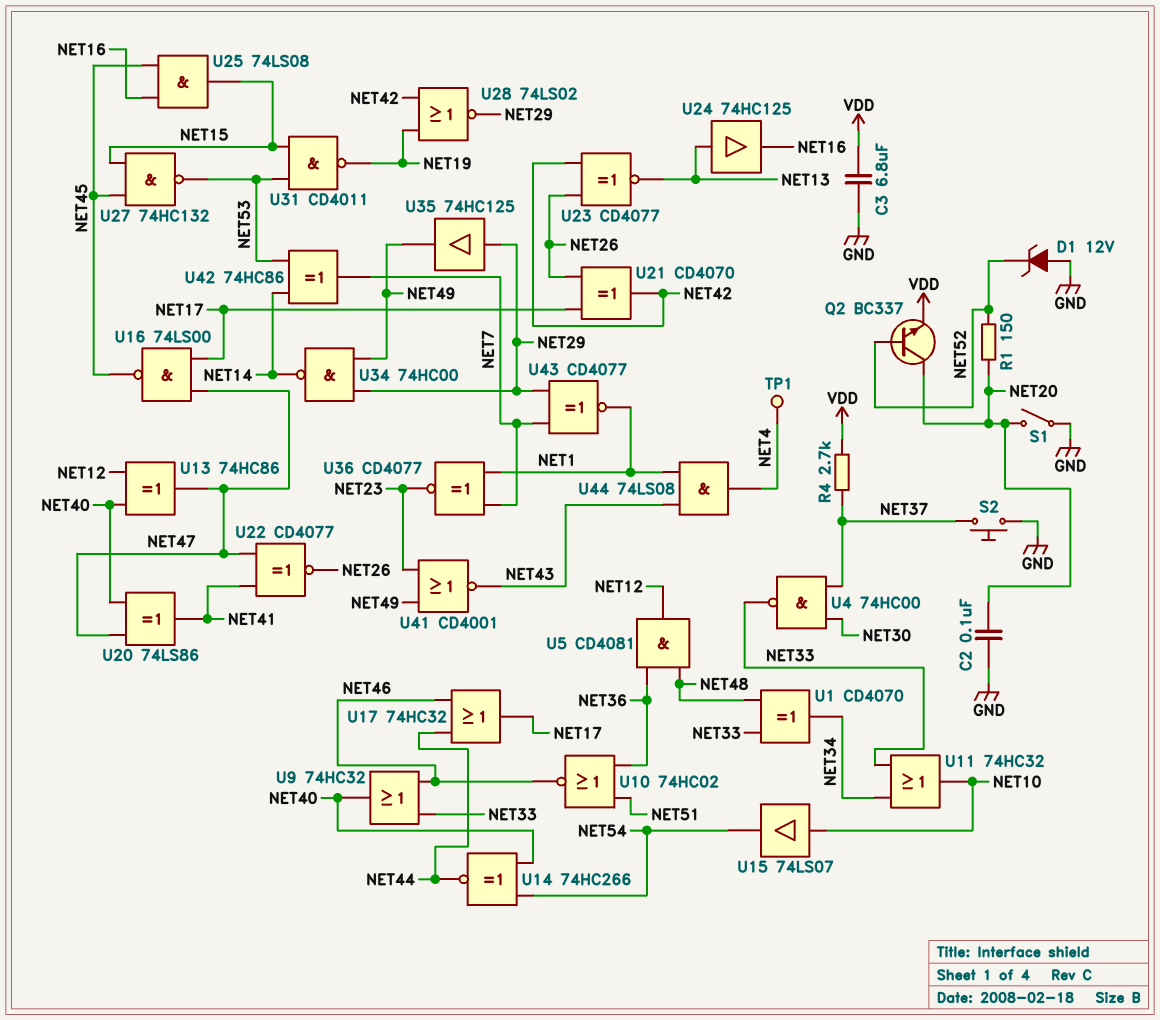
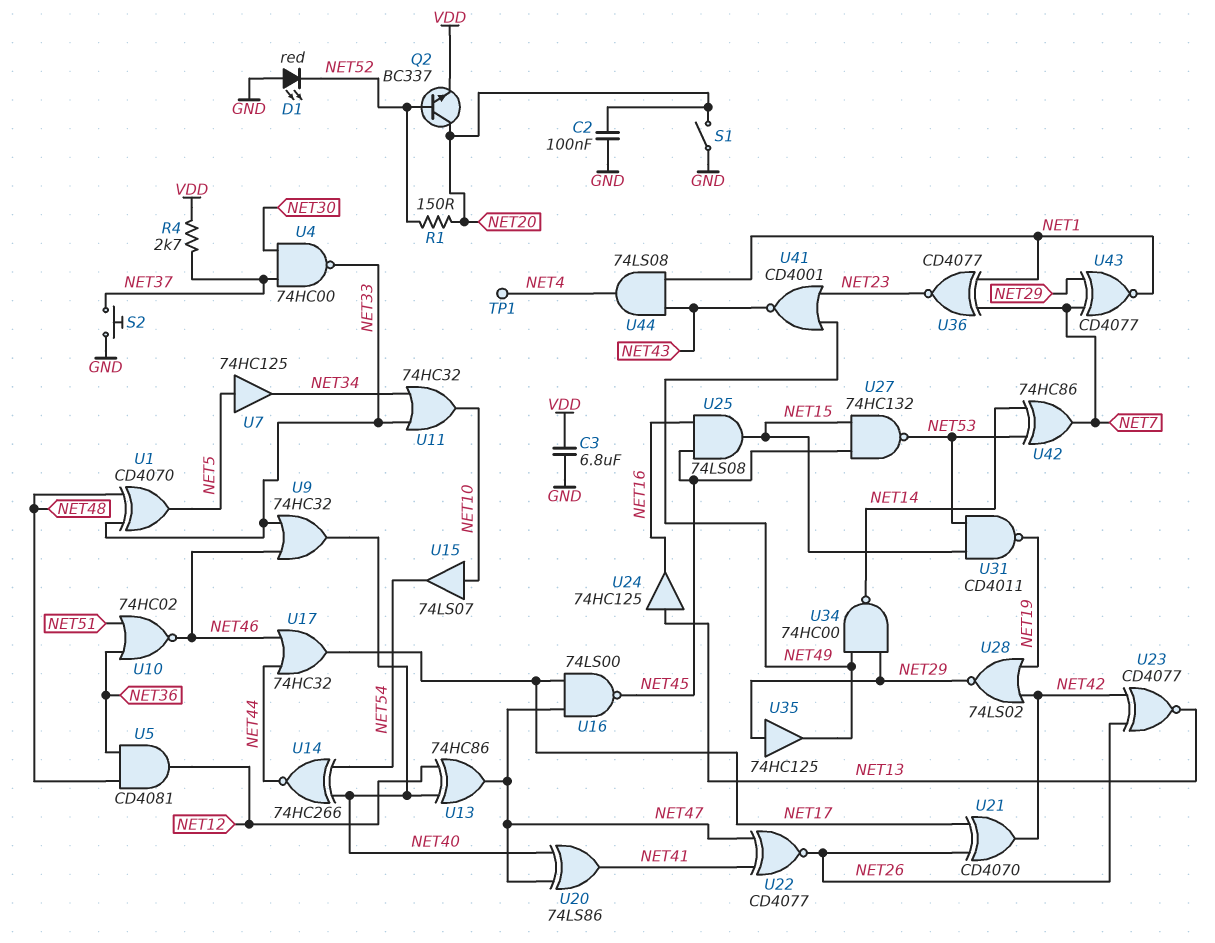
D1: zener 12V (A GND, K NET52) -> LED red (A GND, K NET52)
U1: XOR CD4070 (in NET33, in NET48, out NET34) -> XOR CD4070 (in NET33, in NET48, out NET5)
U7: none -> buffer 74HC125 (in NET5, out NET34)

